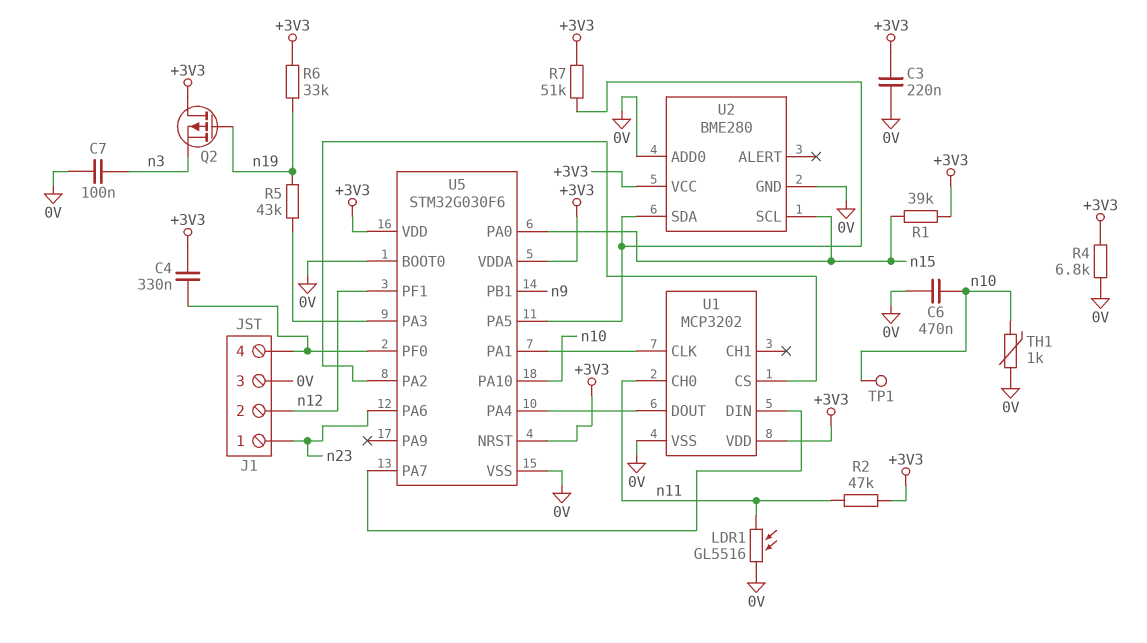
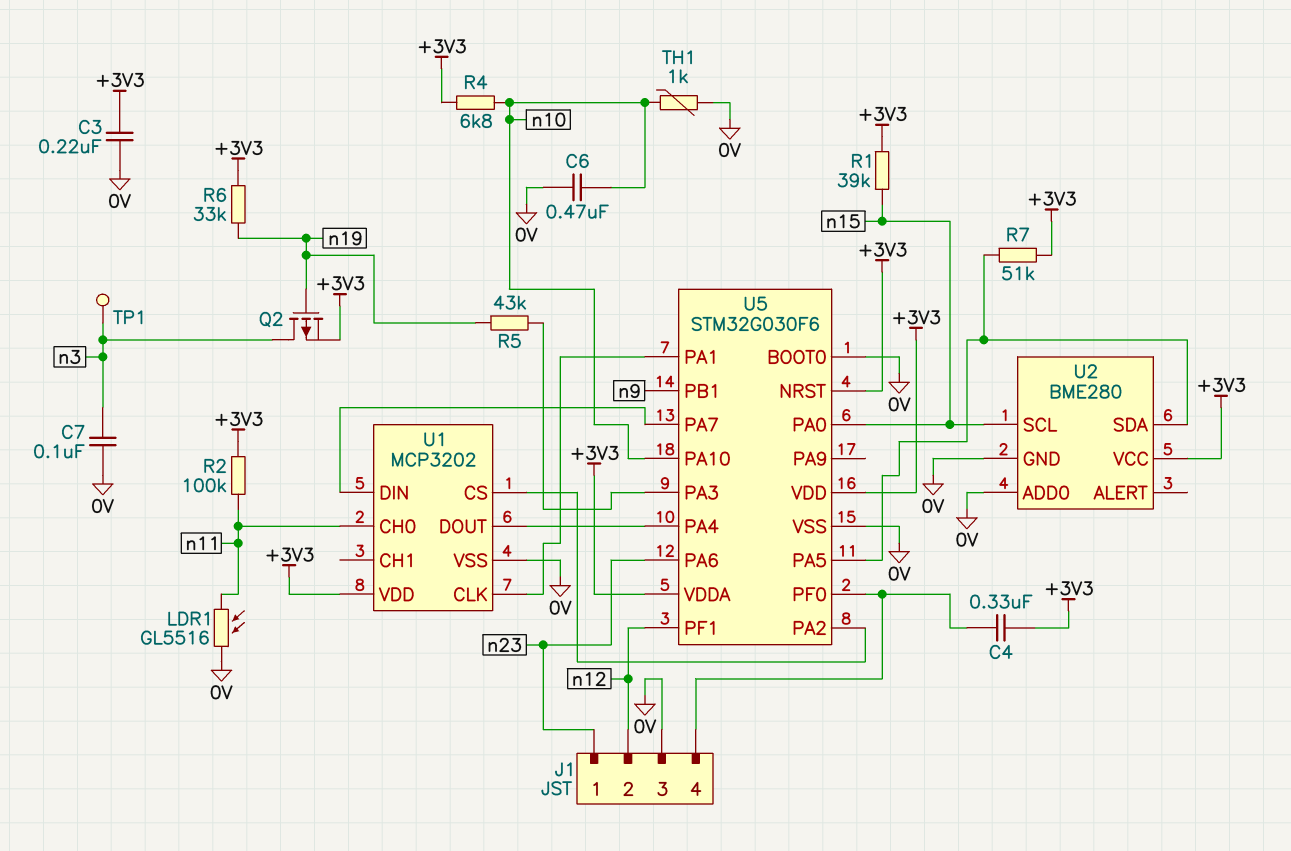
Q2: PMOS (G n19, D +3V3, S n3) -> PMOS (G n19, D n3, S +3V3)
R2: 47k (+3V3, n11) -> 100k (+3V3, n11)
R4: 6.8k (+3V3, 0V) -> 6.8k (+3V3, n10)
TP1: test point (n10) -> test point (n3)

